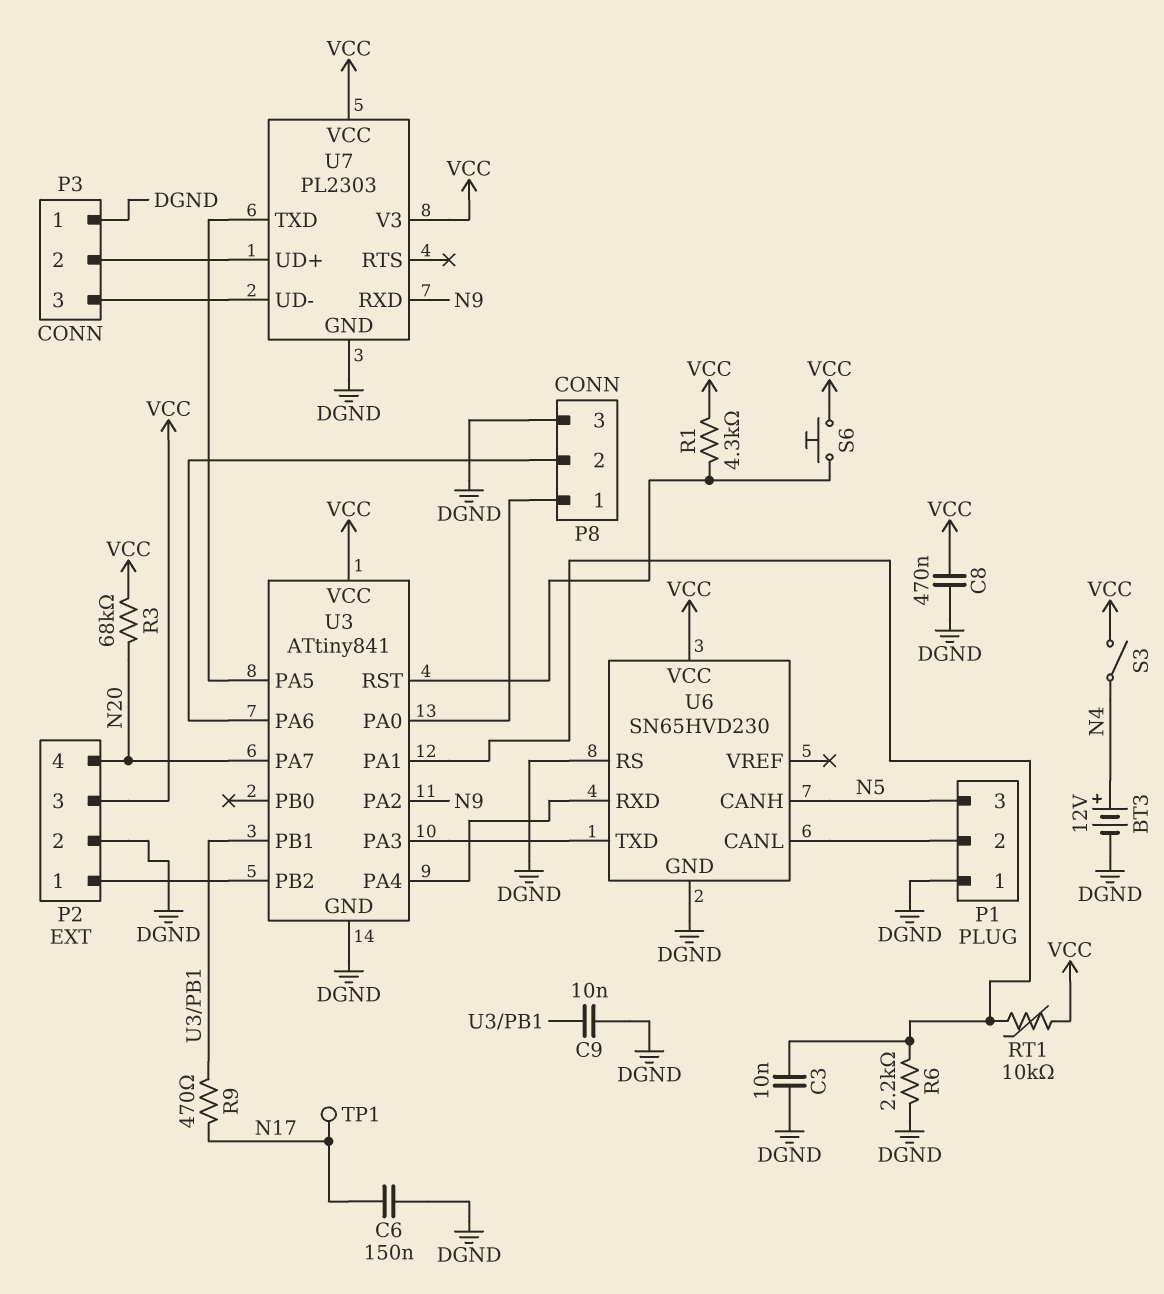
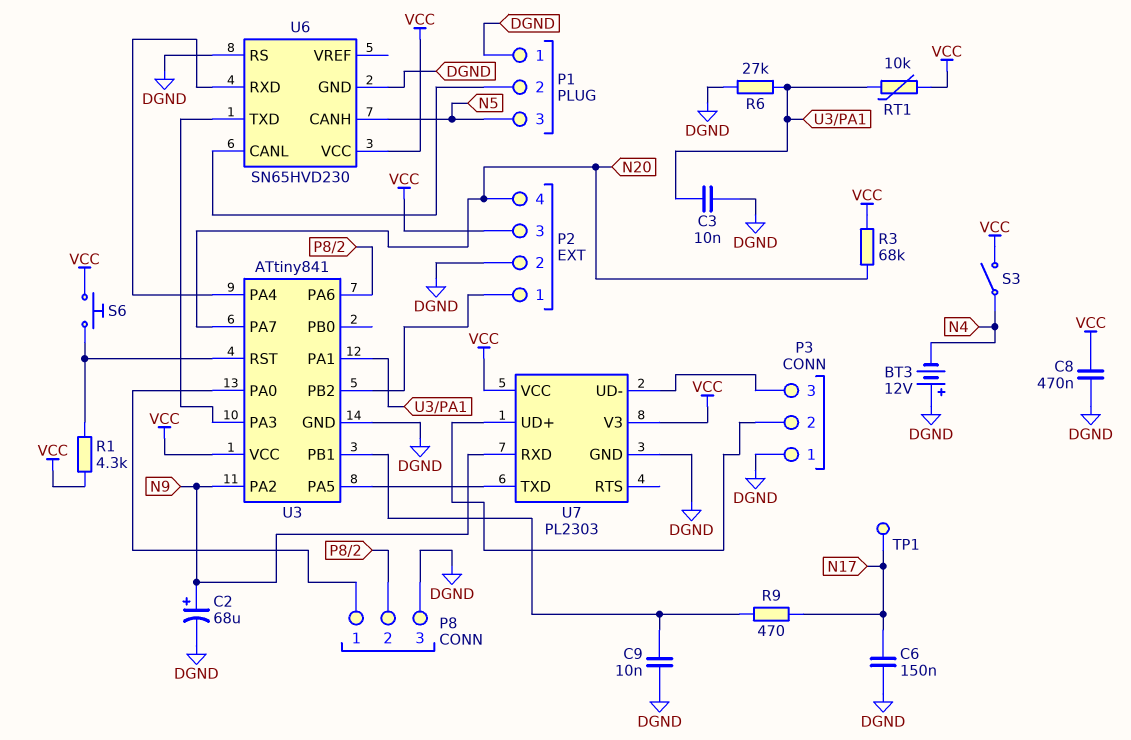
BT3: 12V (plus N4, minus DGND) -> 12V (plus DGND, minus N4)
C2: none -> 68uF (plus N9, minus DGND)
R6: 2.2k (DGND, U3/PA1) -> 27k (DGND, U3/PA1)

